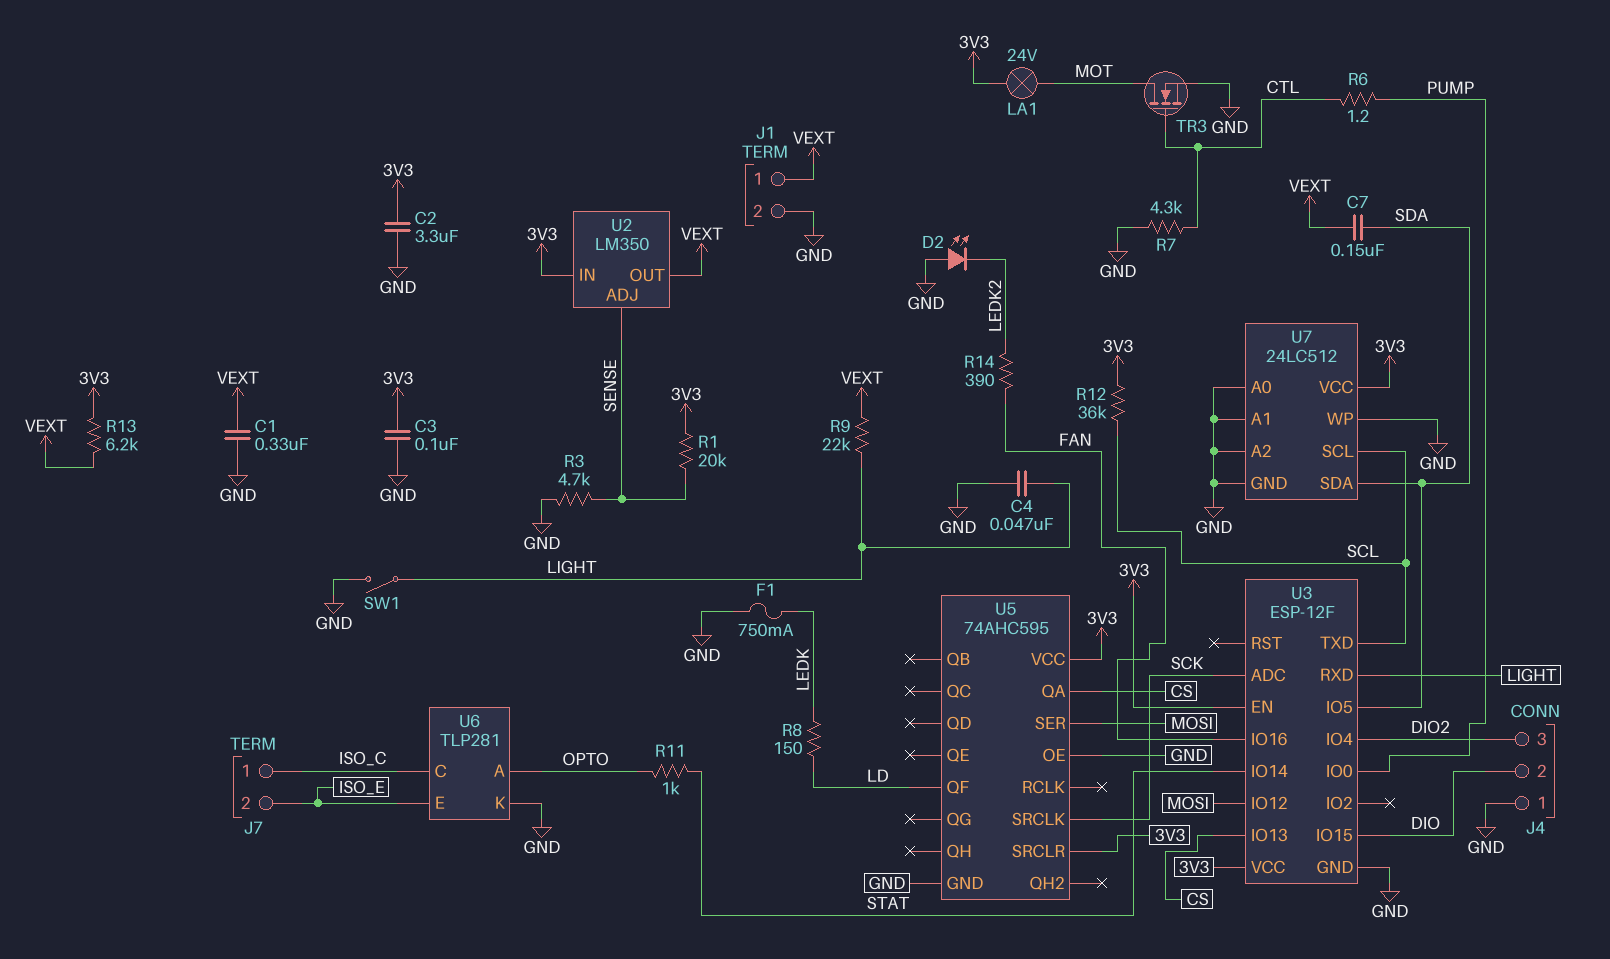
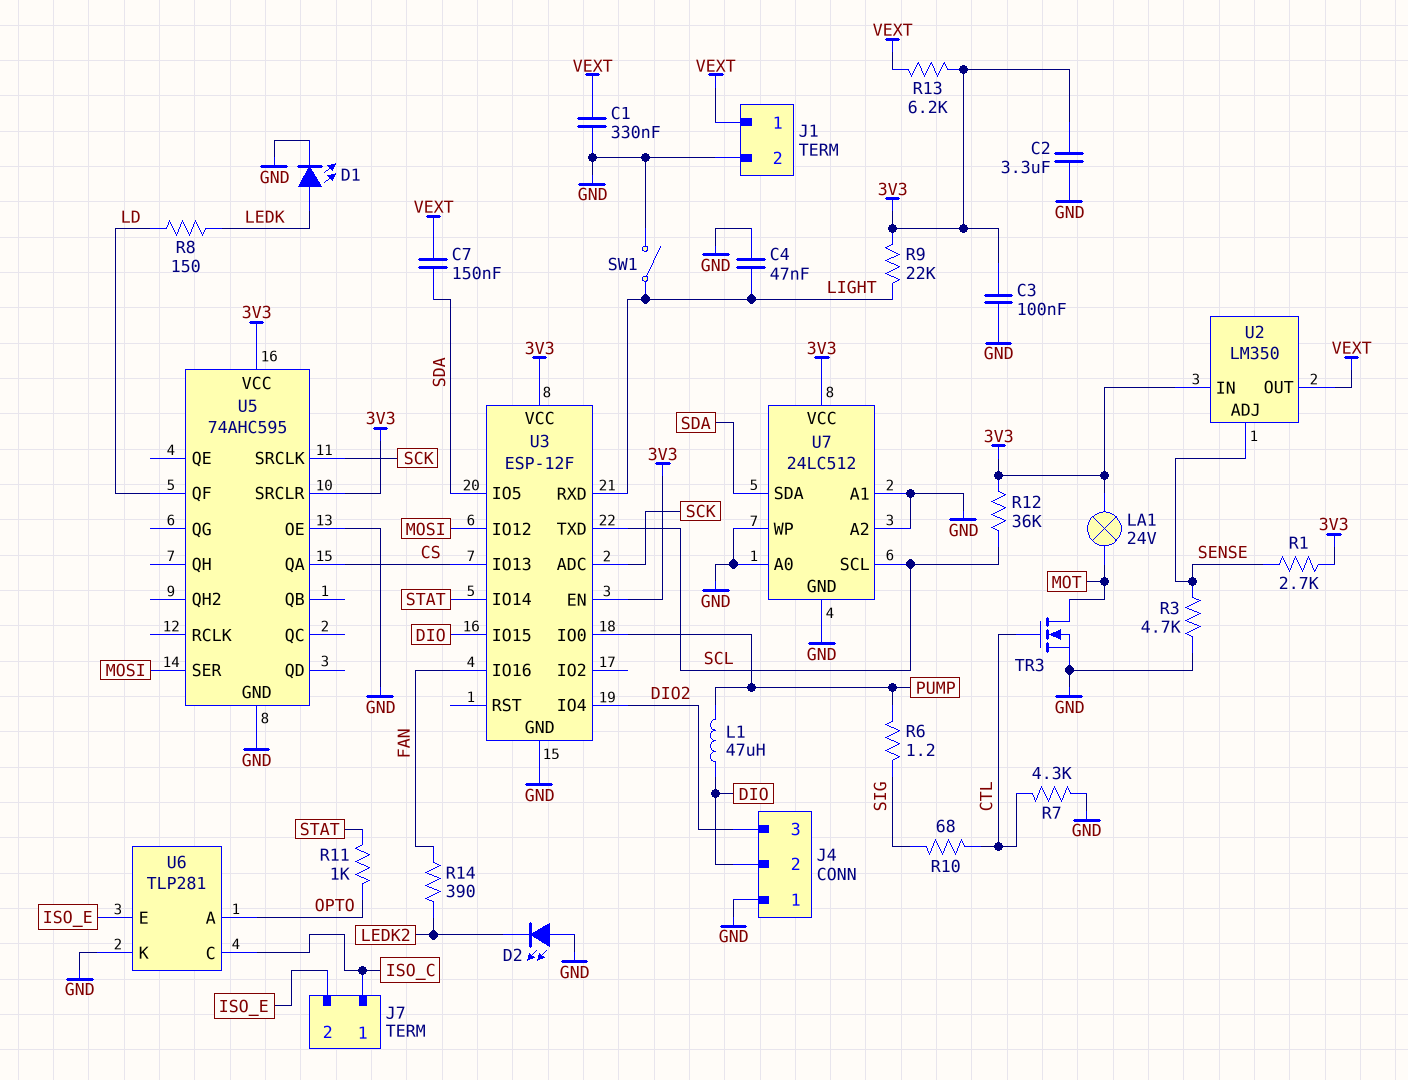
D1: none -> LED (A LEDK, K GND)
F1: 750mA (GND, LEDK) -> none
L1: none -> 47uH (DIO, PUMP)
R1: 20k (3V3, SENSE) -> 2.7k (3V3, SENSE)
R6: 1.2 (CTL, PUMP) -> 1.2 (PUMP, SIG)
R9: 22k (LIGHT, VEXT) -> 22k (3V3, LIGHT)
R10: none -> 68 (CTL, SIG)

